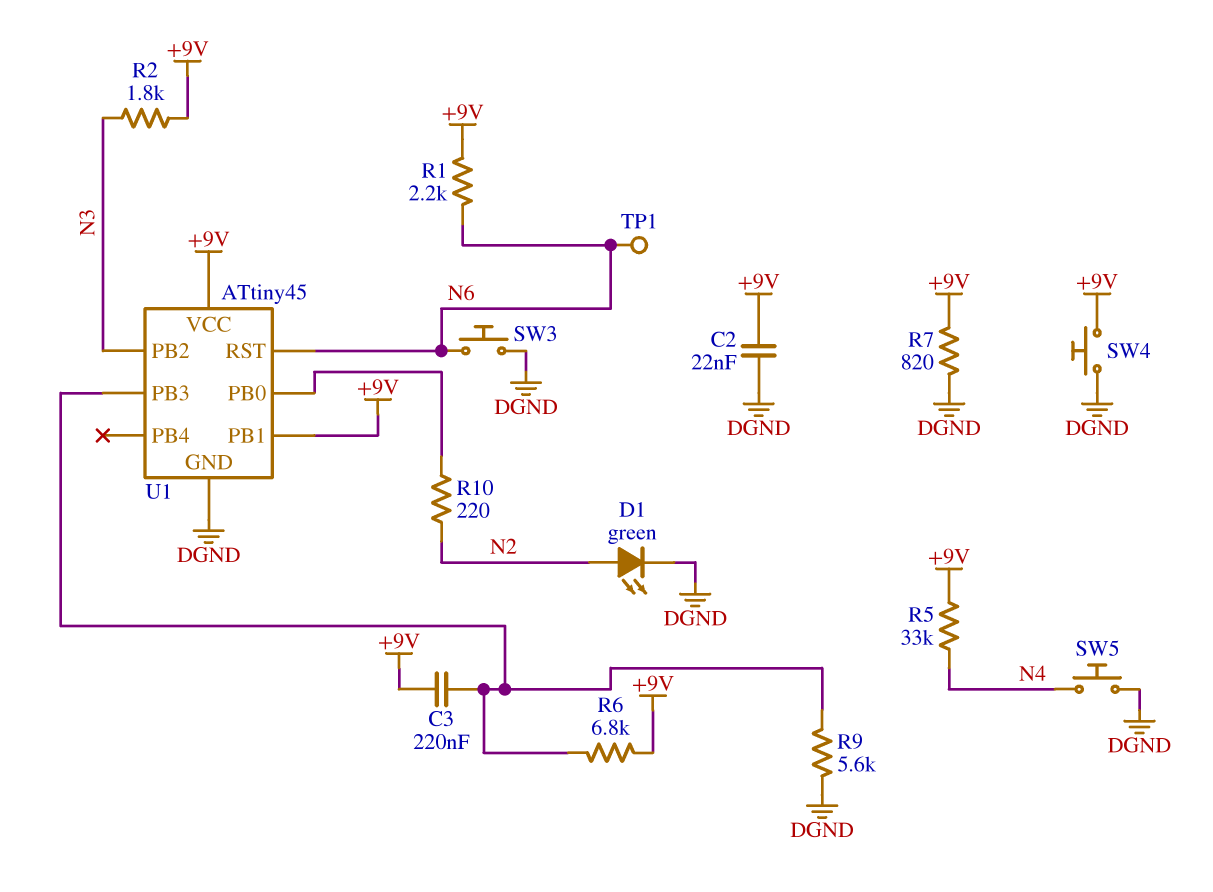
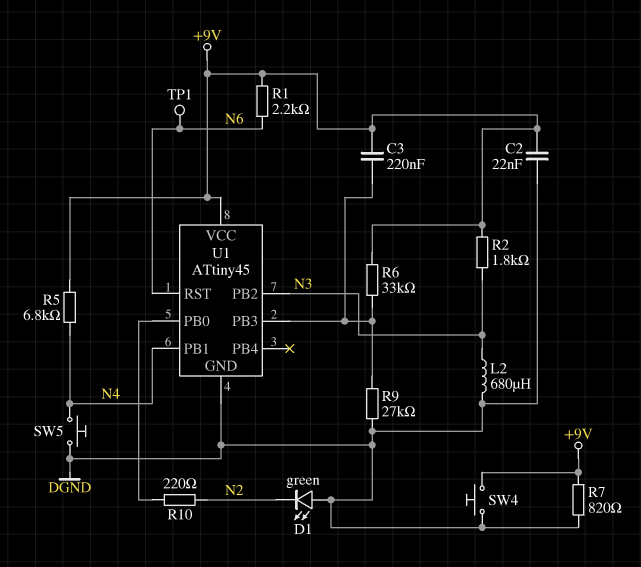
D1: LED green (A N2, K DGND) -> LED green (A DGND, K N2)
L2: none -> 680uH (DGND, N3)
R5: 33k (+9V, N4) -> 6.8k (+9V, N4)
R6: 6.8k (+9V, U1/PB3) -> 33k (+9V, U1/PB3)
R9: 5.6k (DGND, U1/PB3) -> 27k (DGND, U1/PB3)
SW3: button (DGND, N6) -> none
U1 pin PB1: +9V -> N4

